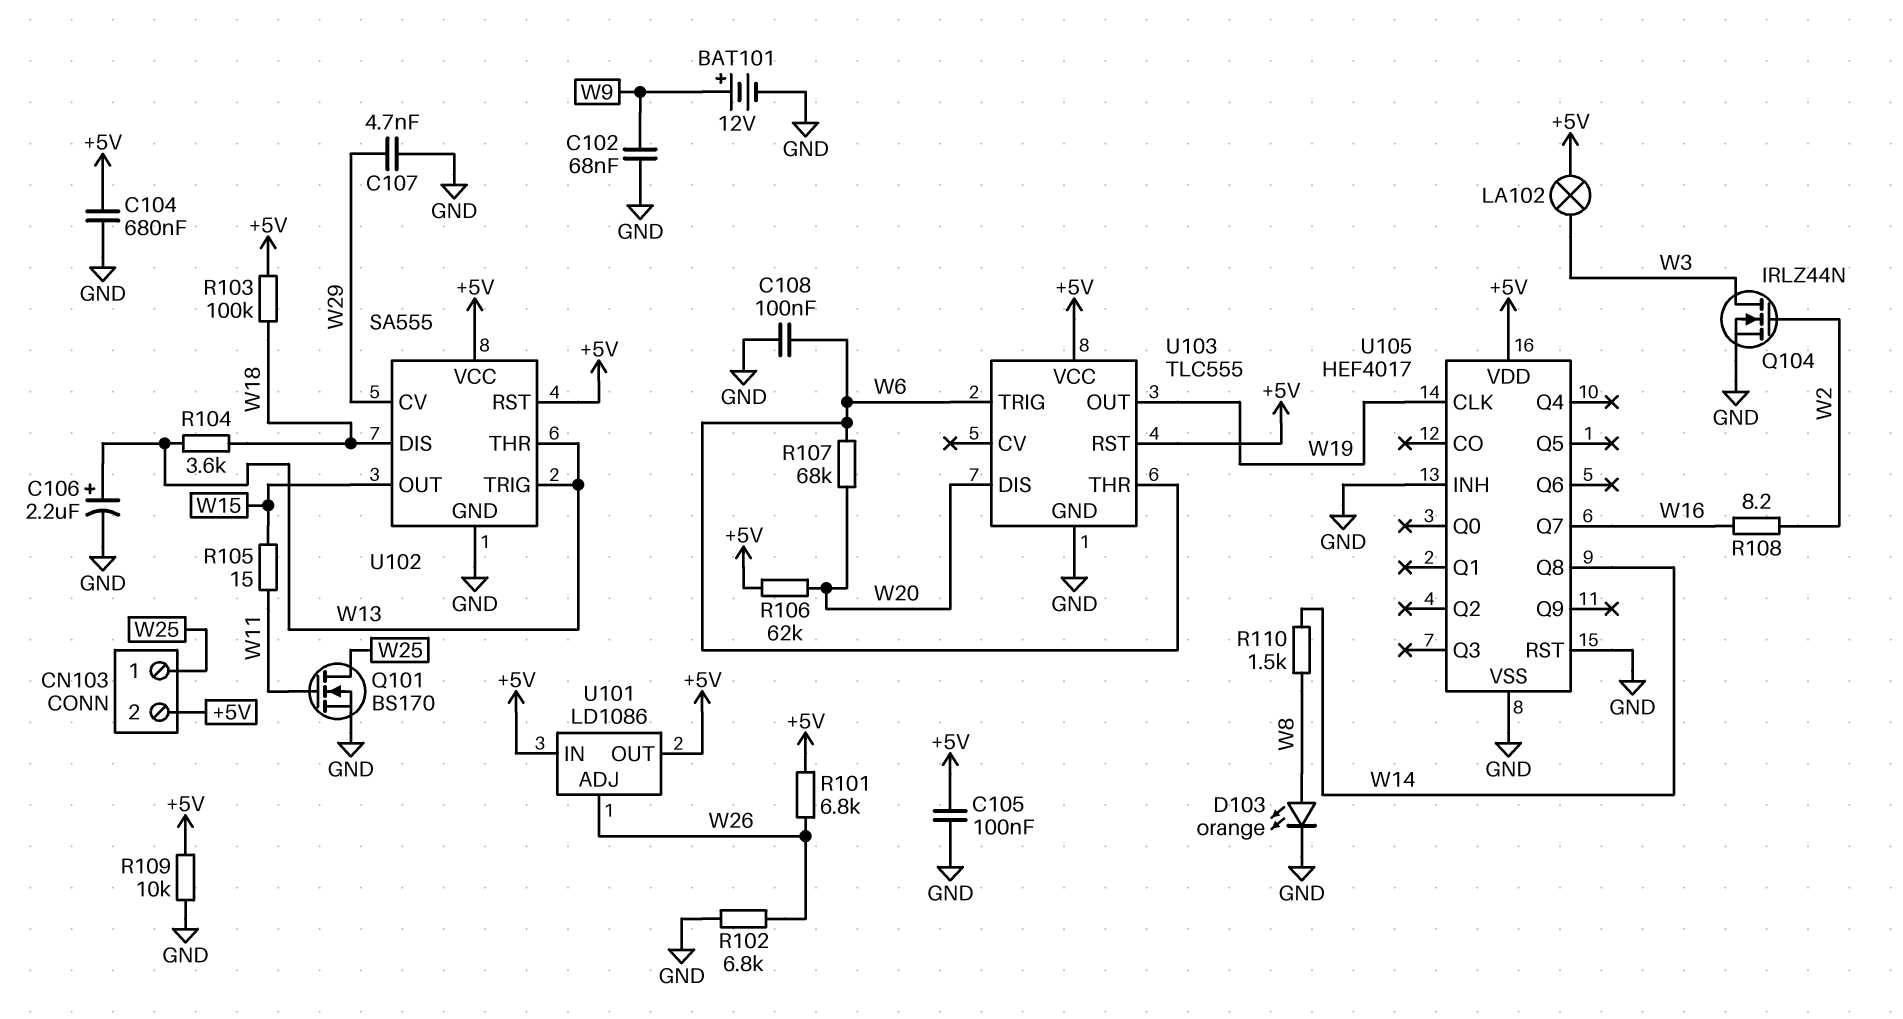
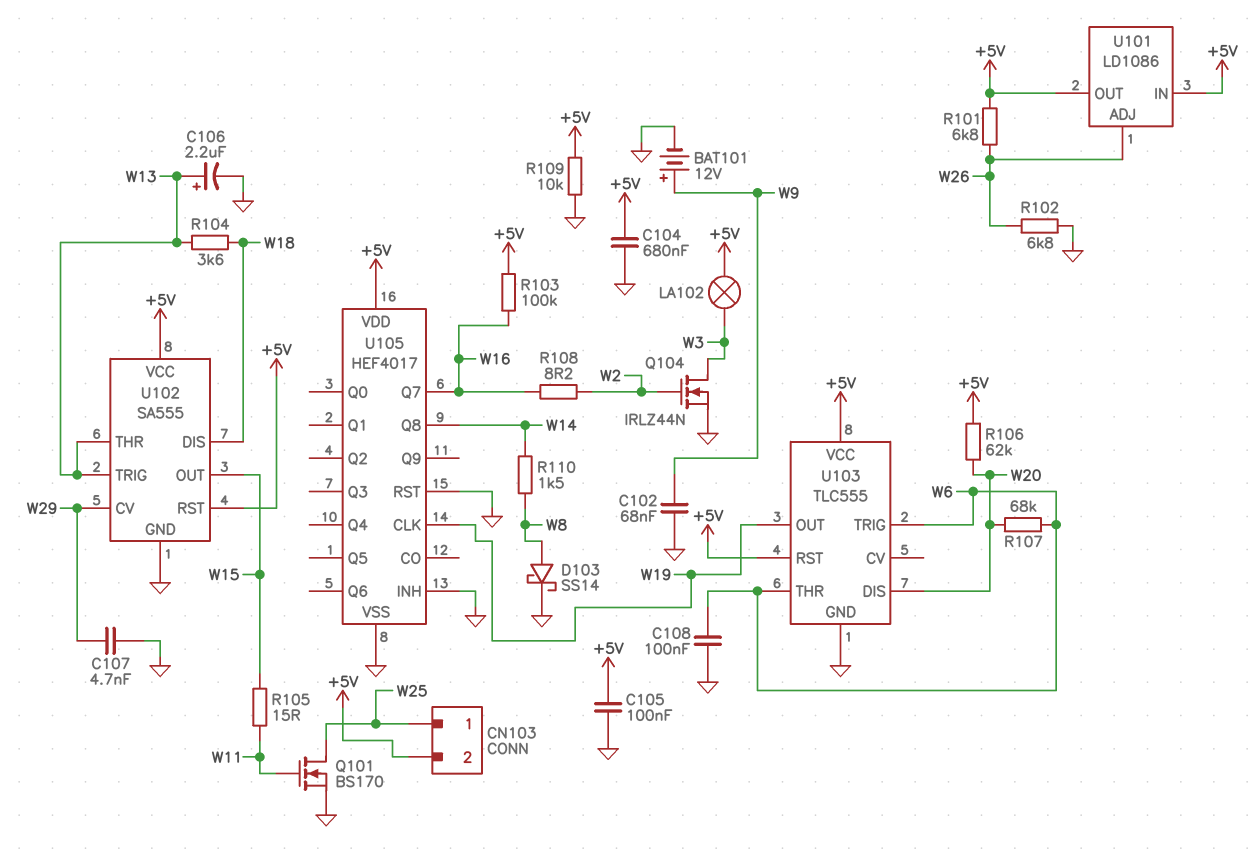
D103: LED orange (A W8, K GND) -> schottky SS14 (A W8, K GND)
R103: 100k (+5V, W18) -> 100k (+5V, W16)

